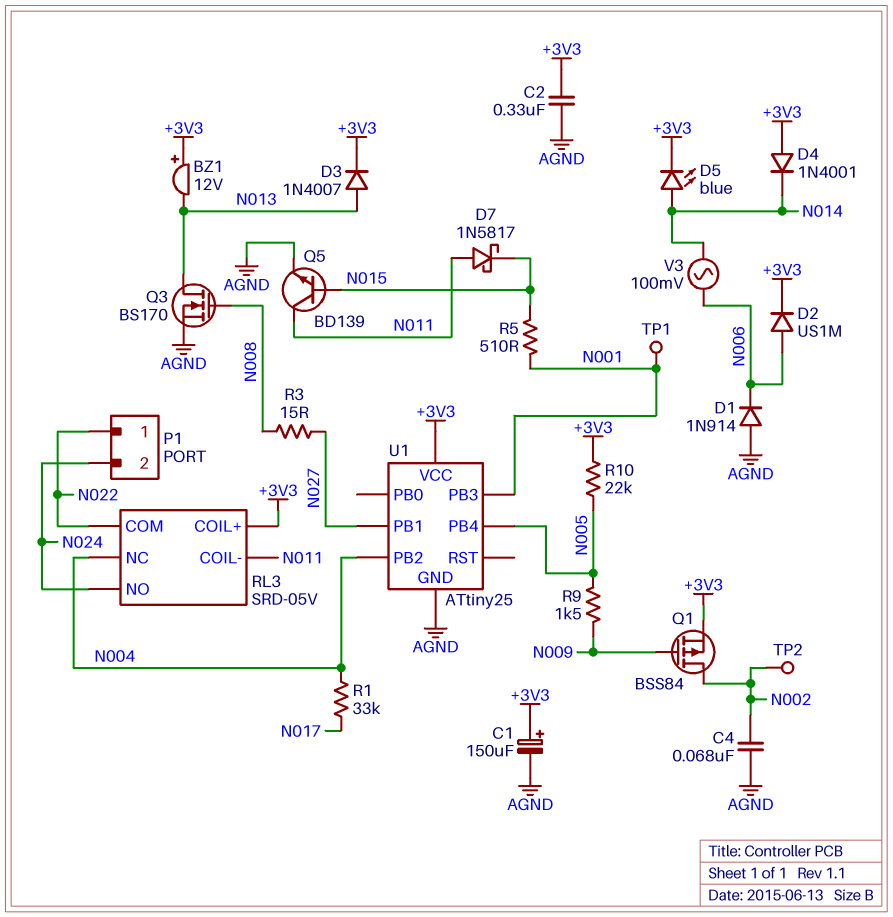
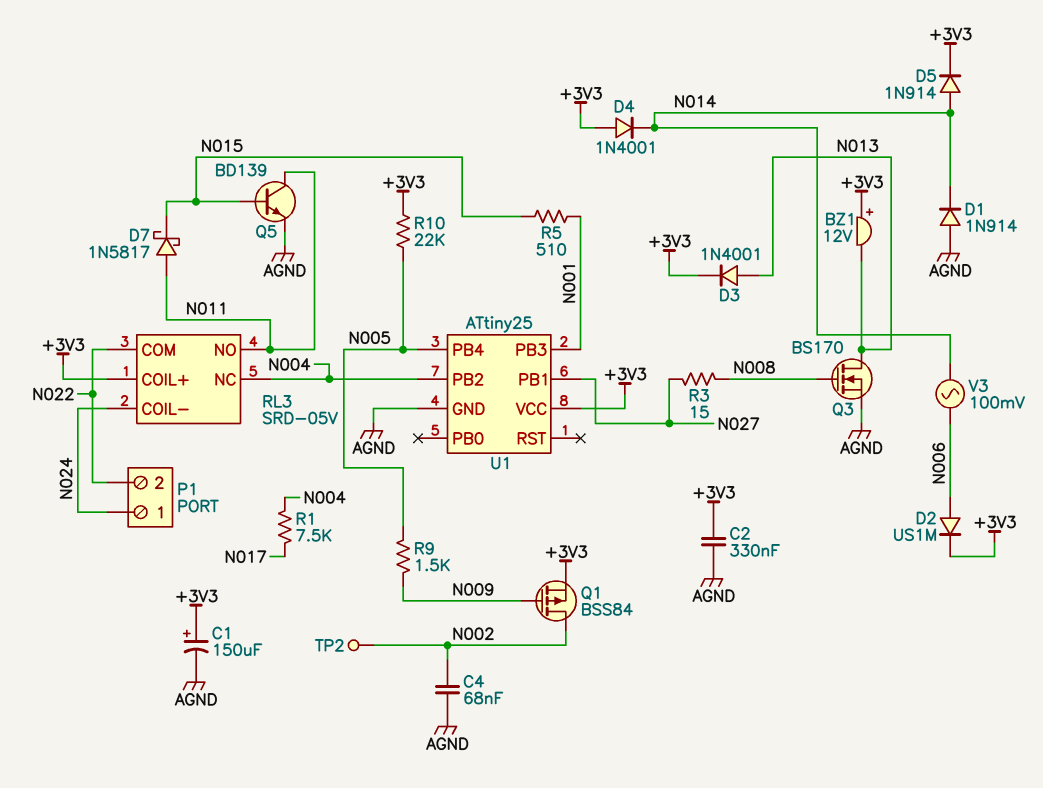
D1: diode 1N914 (A AGND, K N006) -> diode 1N914 (A AGND, K N014)
D3: diode 1N4007 (A N013, K +3V3) -> diode 1N4001 (A N013, K +3V3)
D5: LED blue (A N014, K +3V3) -> diode 1N914 (A N014, K +3V3)
P1 pin 1: N022 -> N024
P1 pin 2: N024 -> N022
R1: 33k (N004, N017) -> 7.5k (N004, N017)
RL3 pin COIL-: N011 -> N024
RL3 pin NO: N024 -> N011
TP1: test point (N001) -> none

